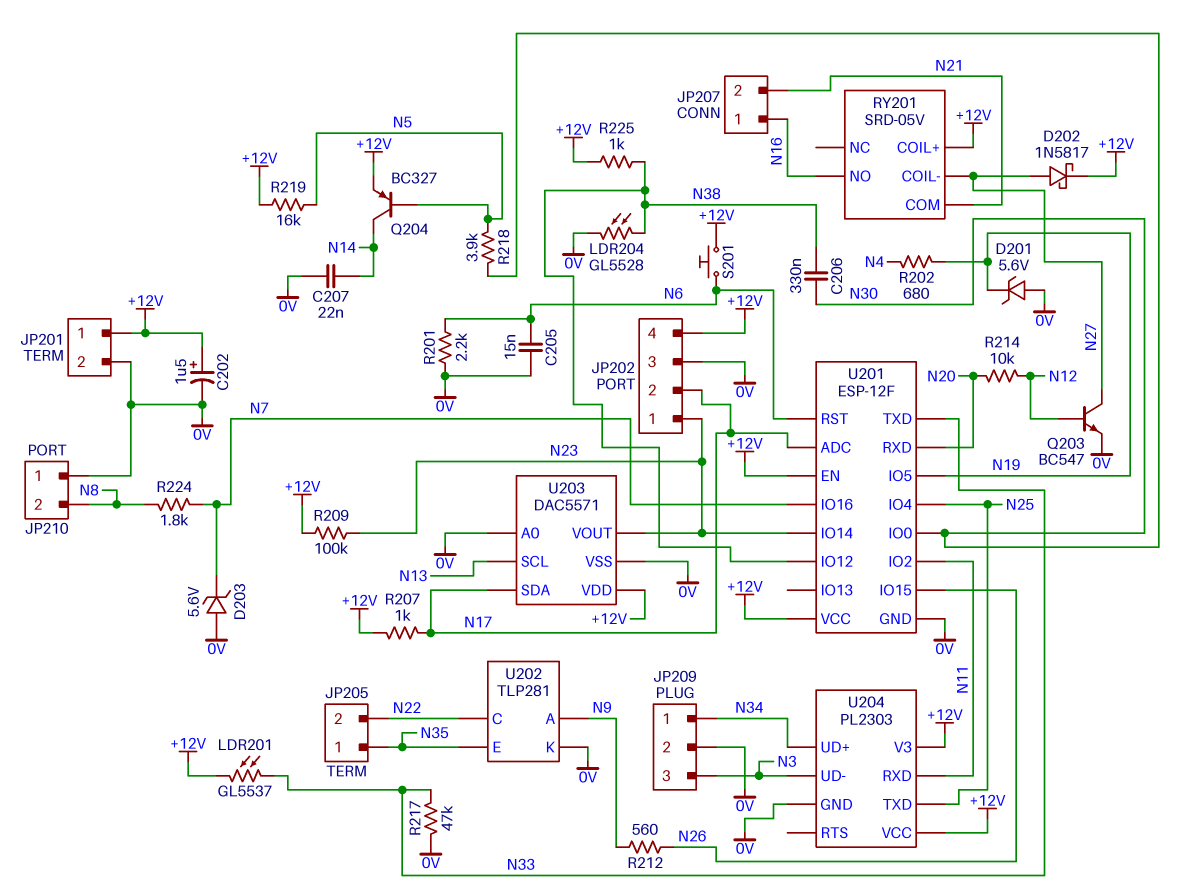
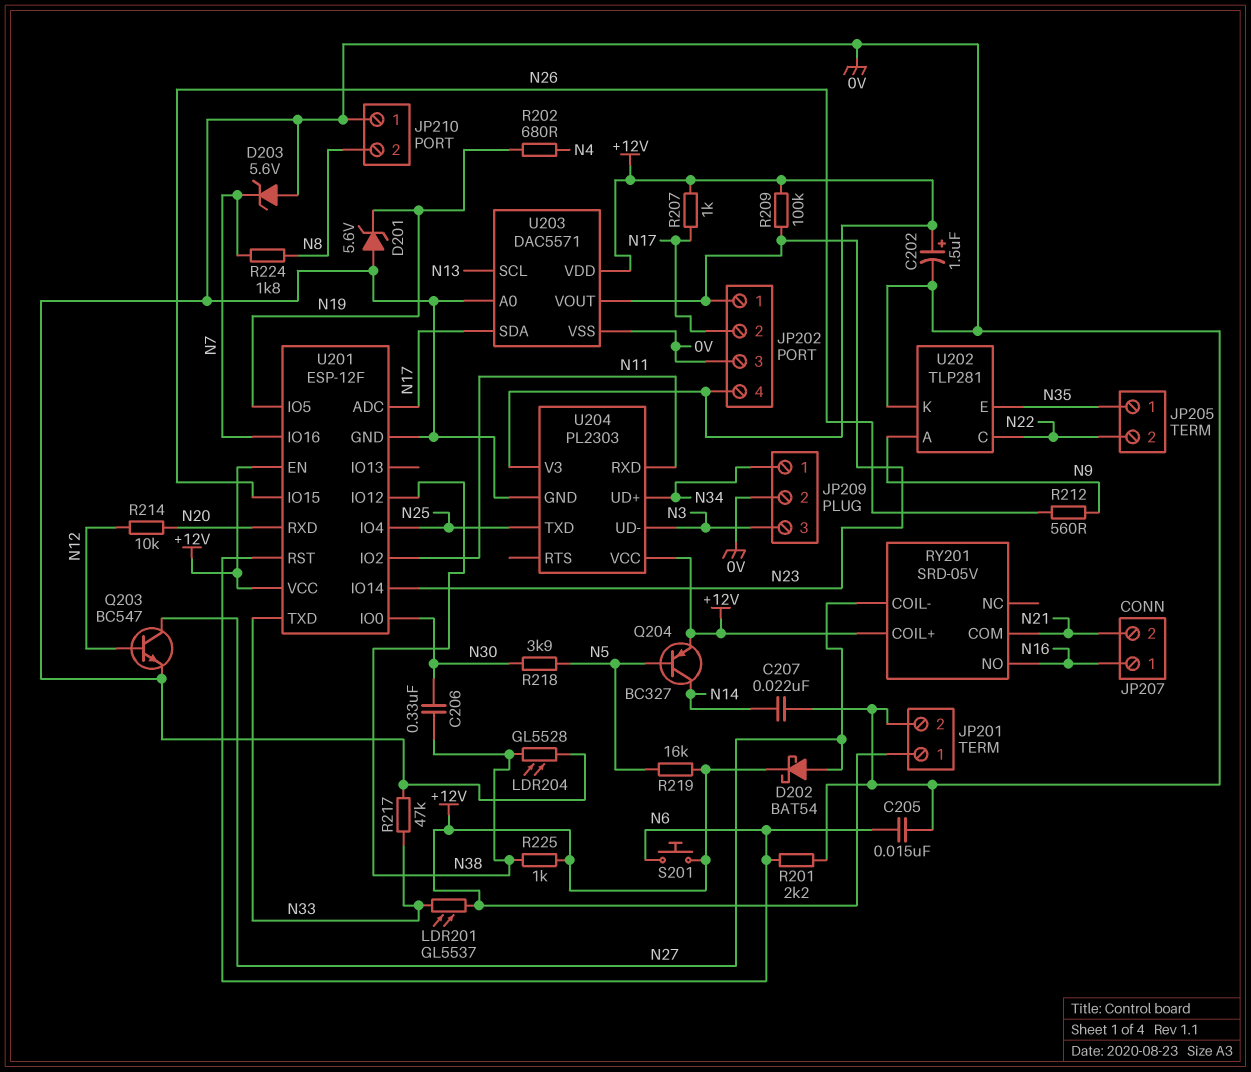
D202: schottky 1N5817 (A N27, K +12V) -> schottky BAT54 (A N27, K +12V)

